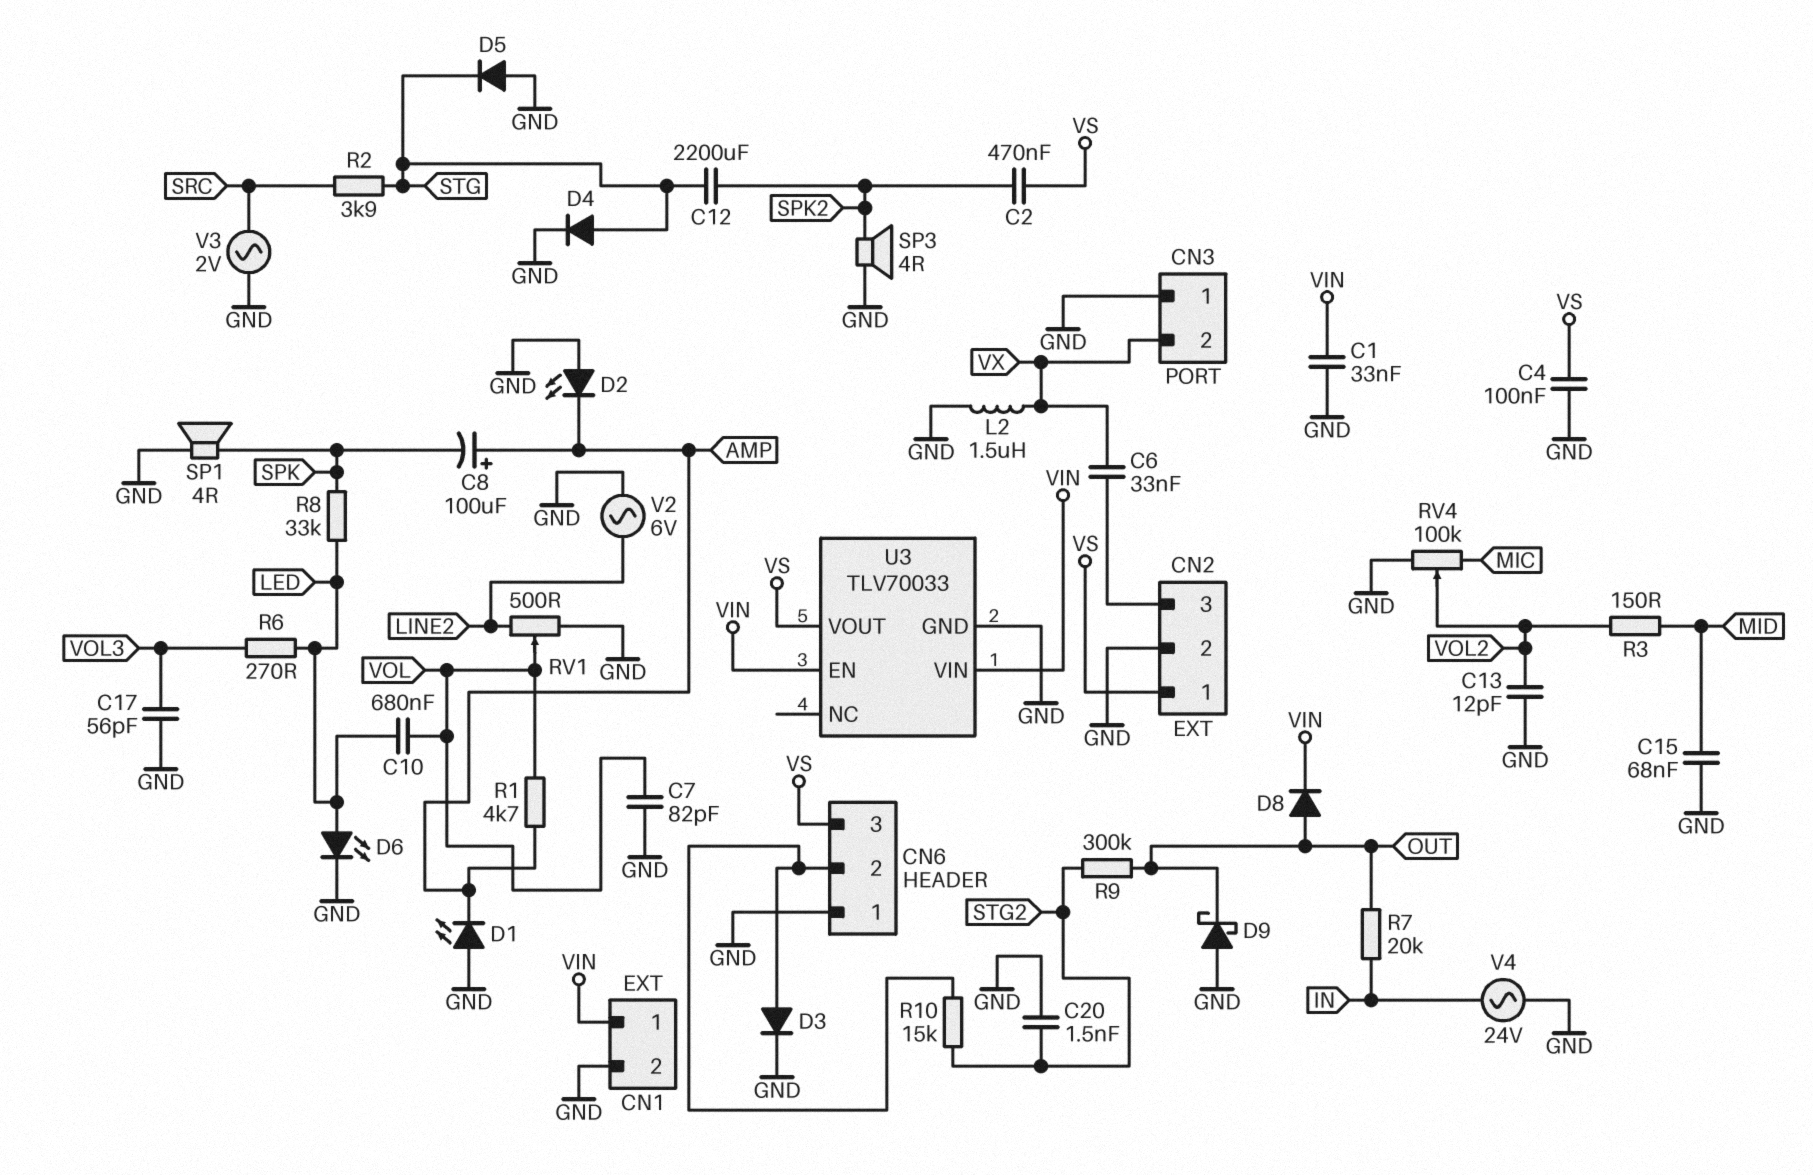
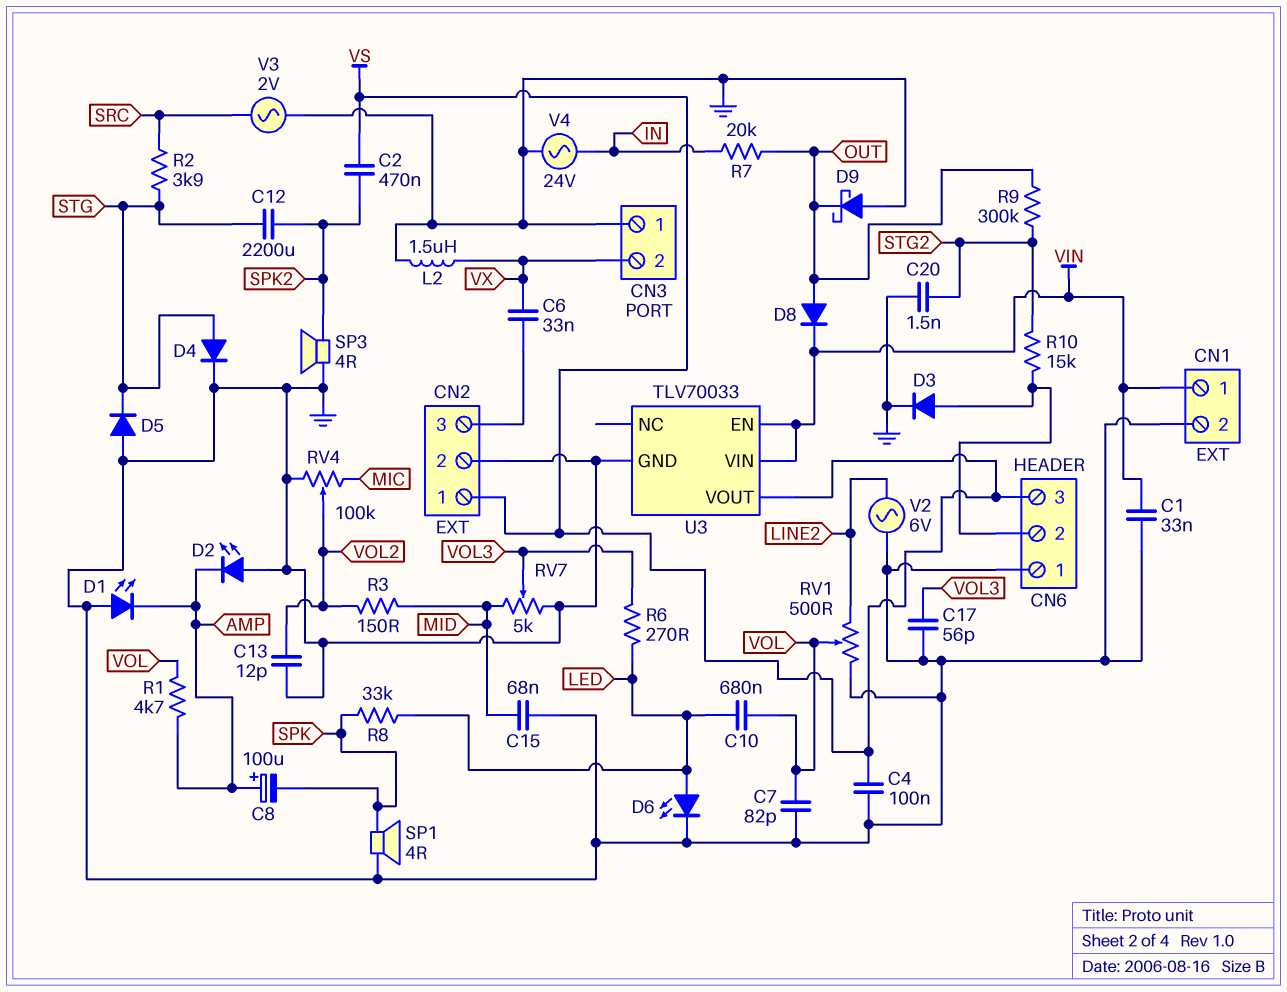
RV7: none -> 5k (GND, MID, wiper VOL3)

